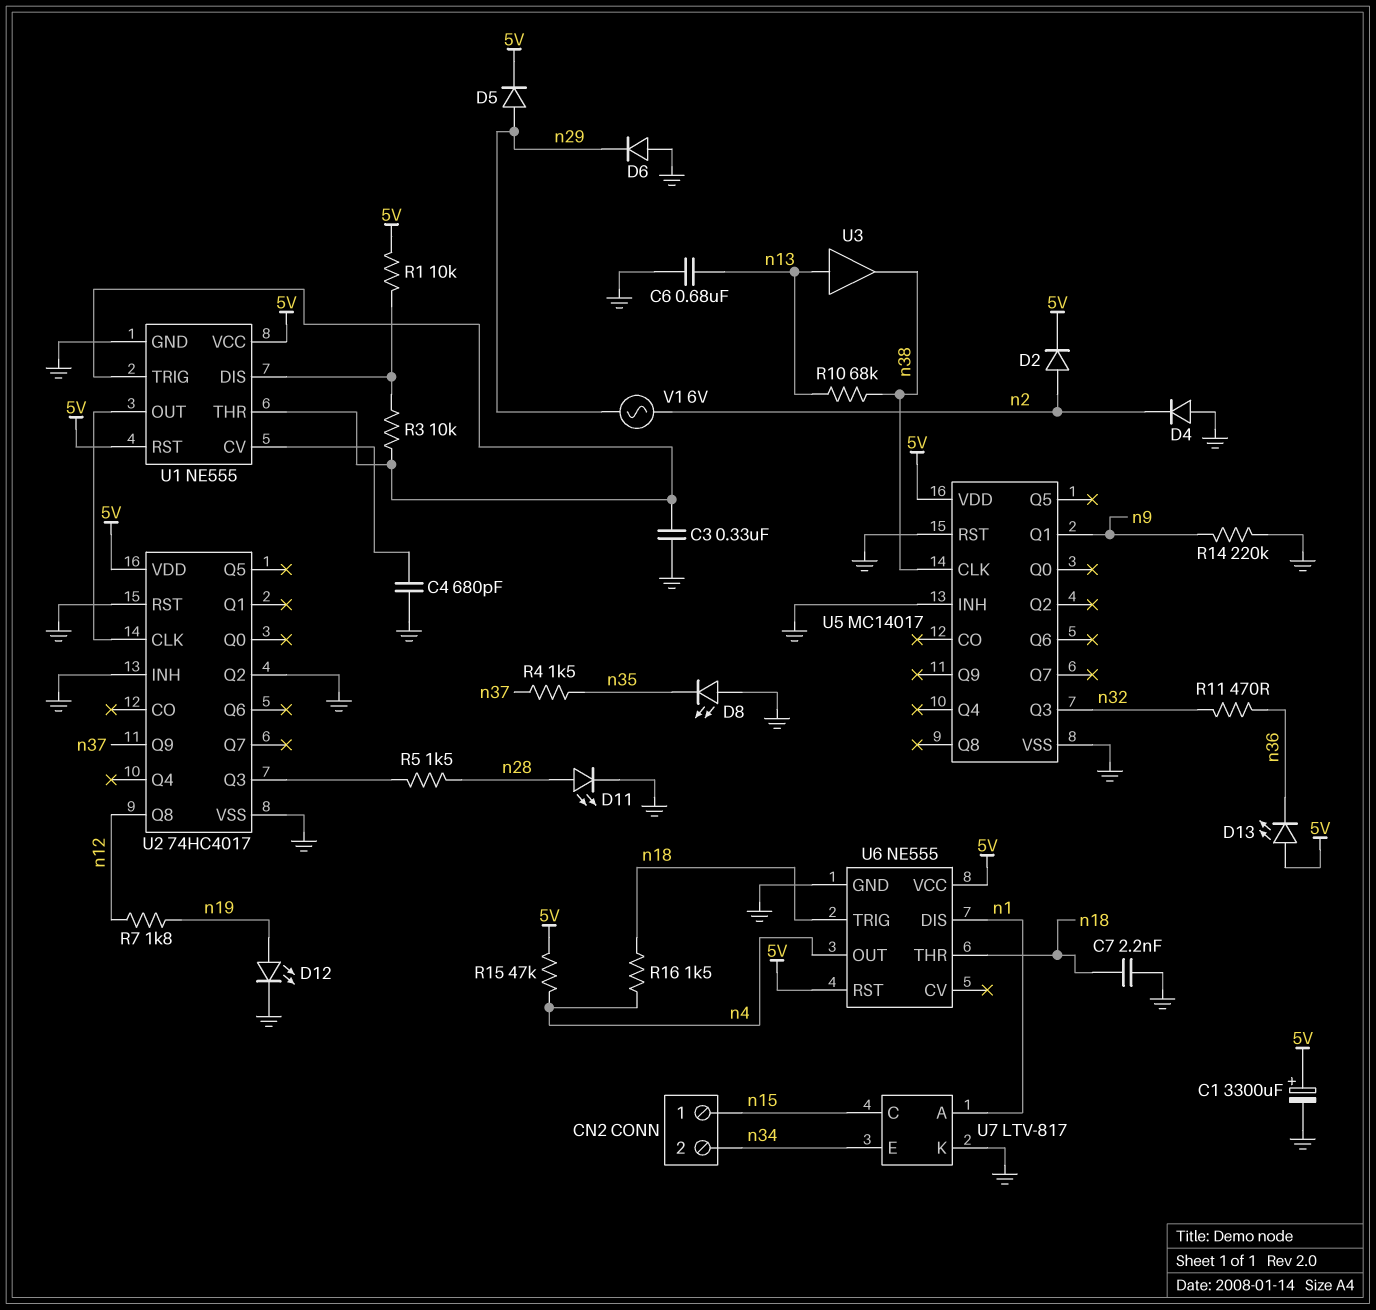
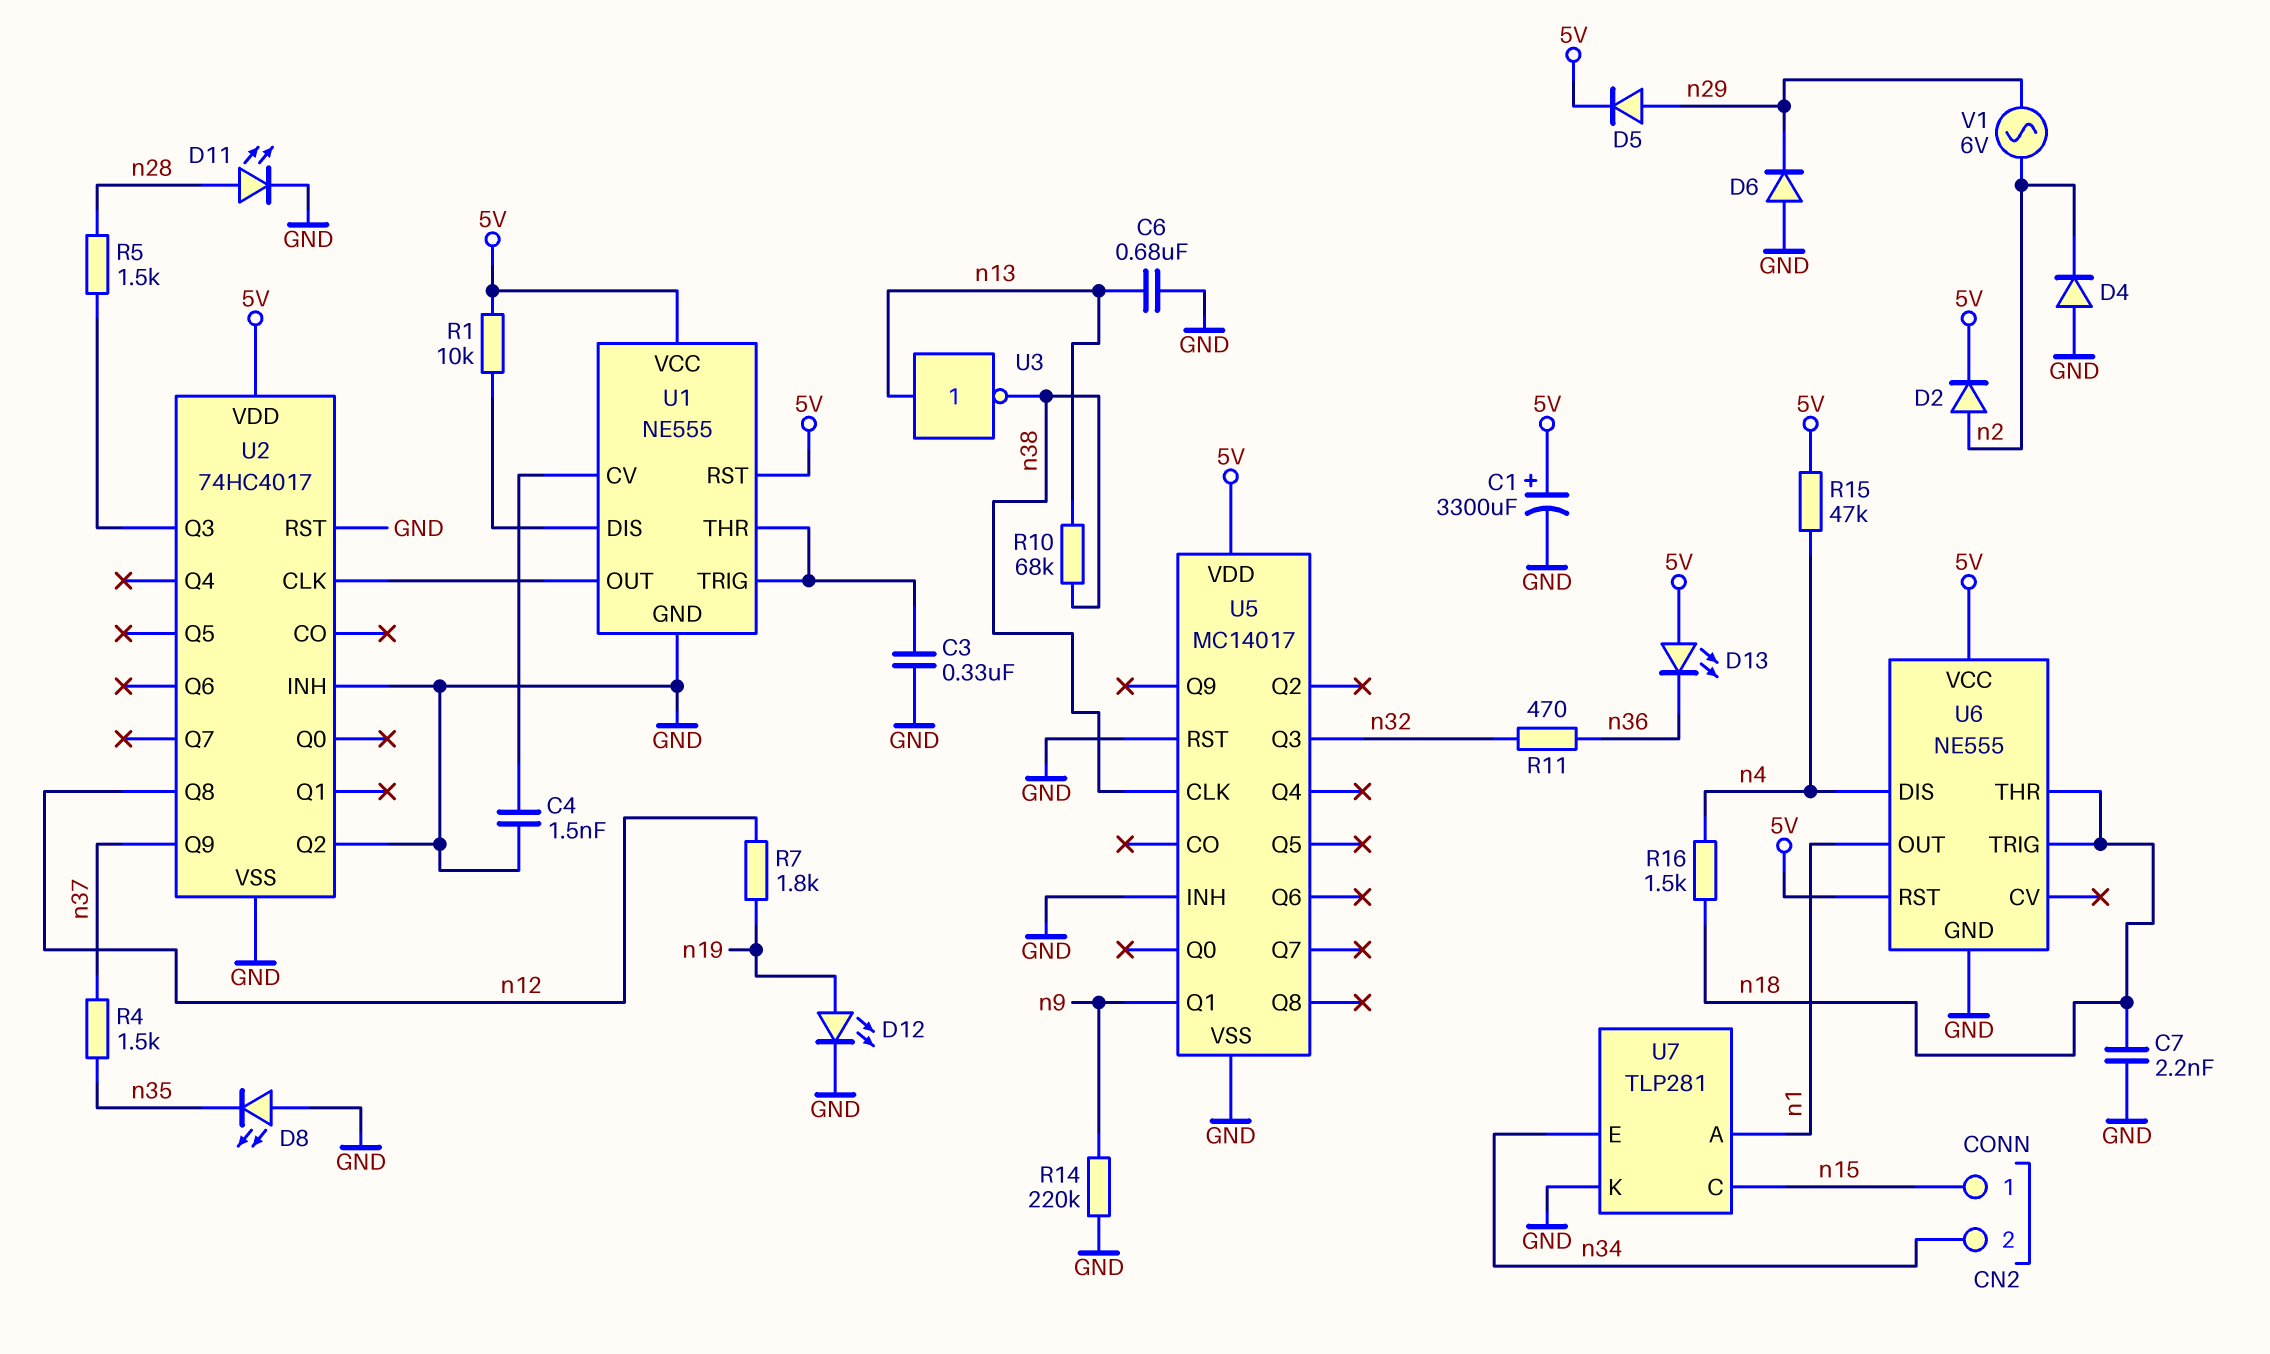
C4: 680pF (GND, U1/CV) -> 1.5nF (GND, U1/CV)
R3: 10k (U1/DIS, U1/THR) -> none
U3: buffer (in n13, out n38) -> NOT (in n13, out n38)
U6 pin DIS: n1 -> n4
U6 pin OUT: n4 -> n1
U7: LTV-817 -> TLP281

